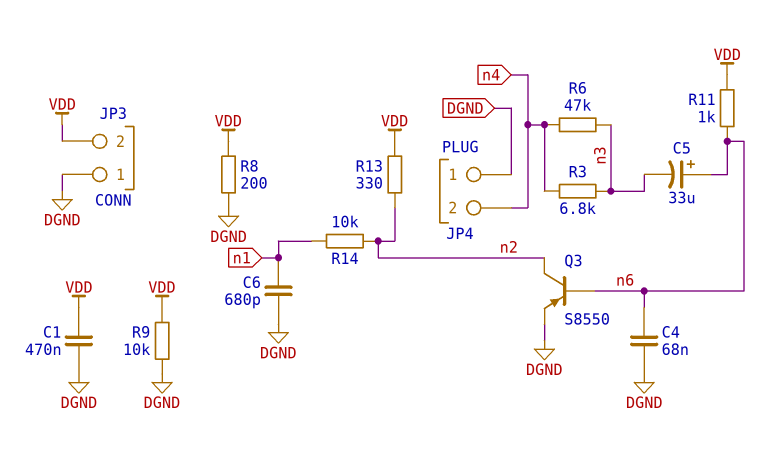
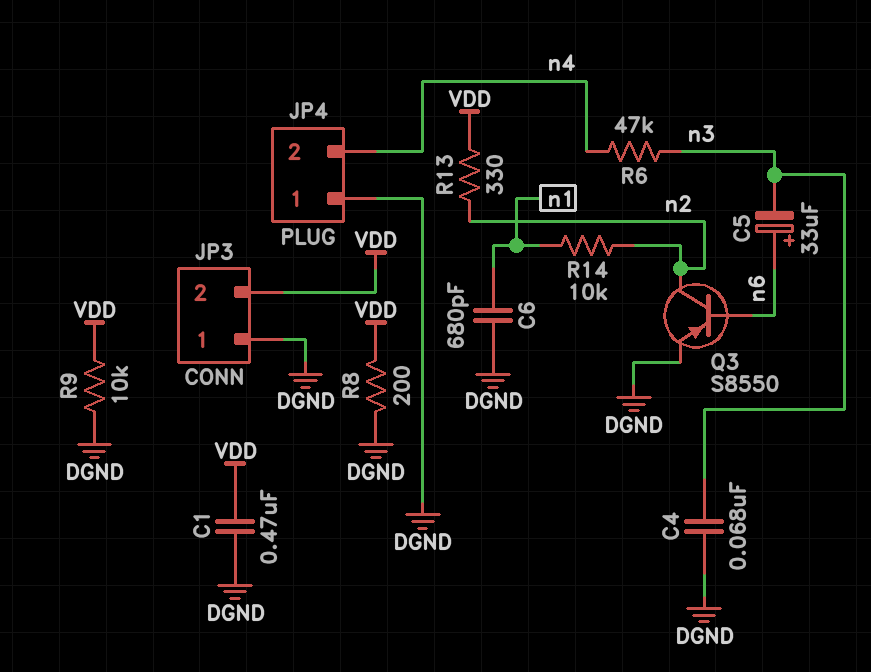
C4: 68nF (DGND, n6) -> 68nF (DGND, n3)
R3: 6.8k (n3, n4) -> none
R11: 1k (VDD, n6) -> none

